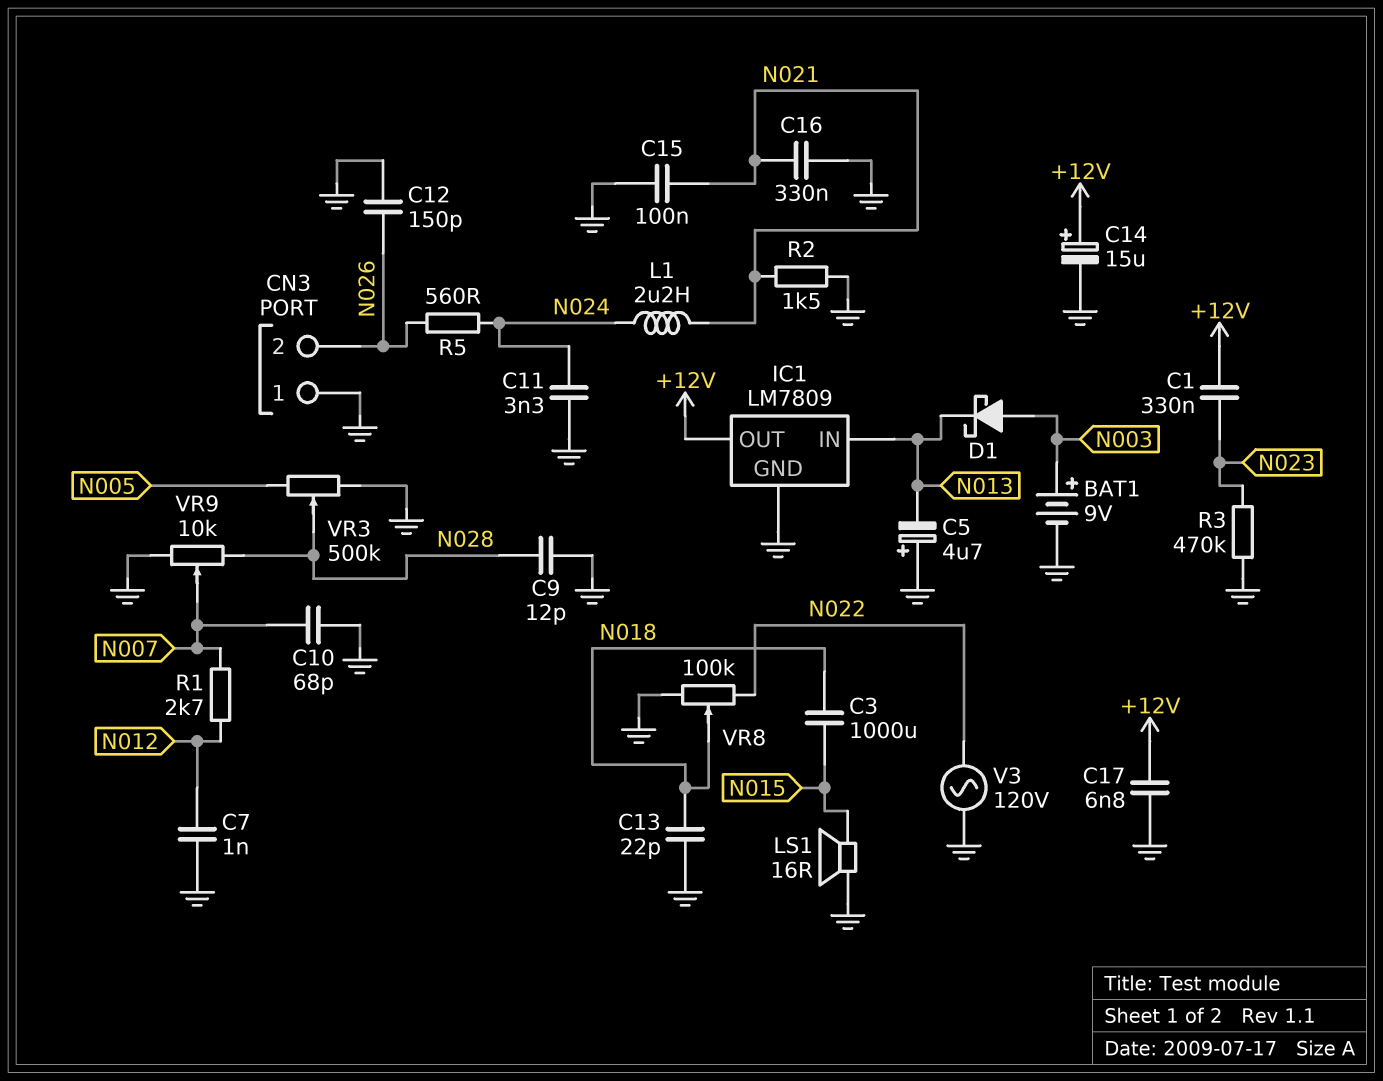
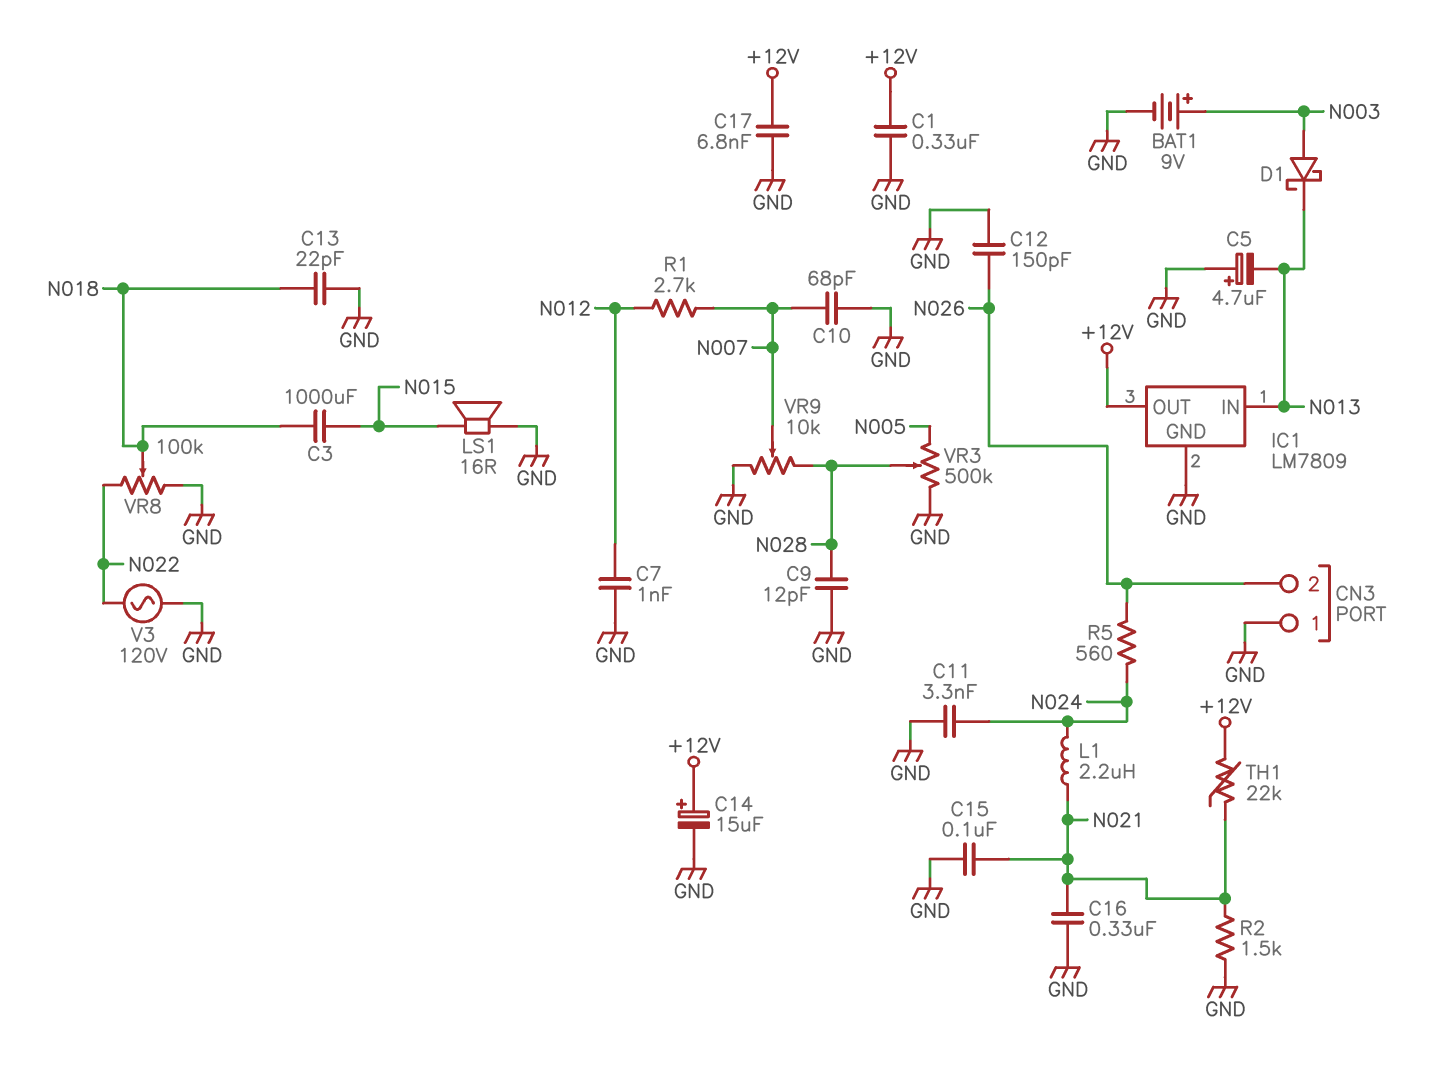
C1: 330nF (+12V, N023) -> 330nF (+12V, GND)
R3: 470k (GND, N023) -> none
TH1: none -> 22k (+12V, N021)

